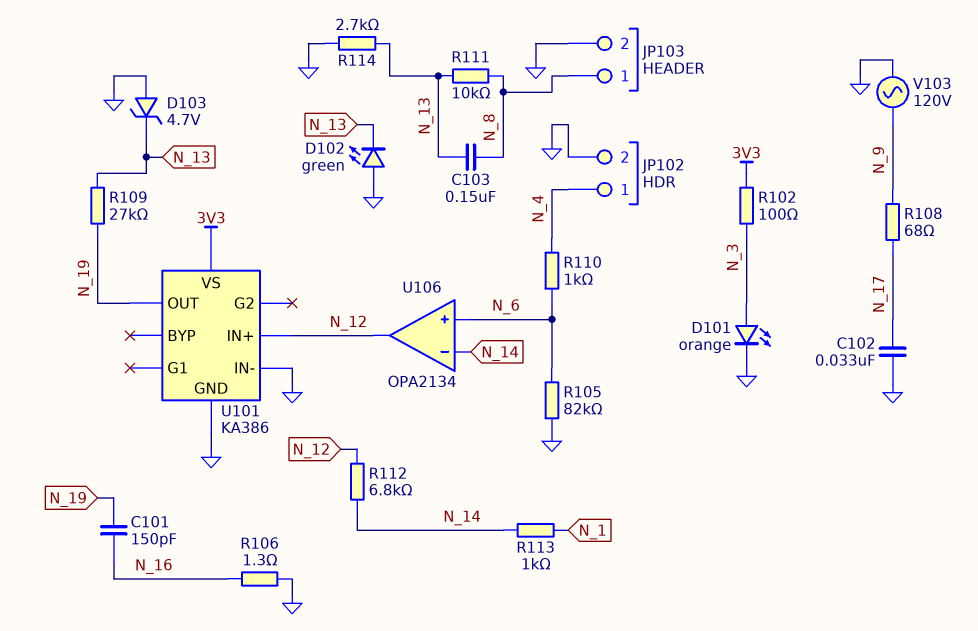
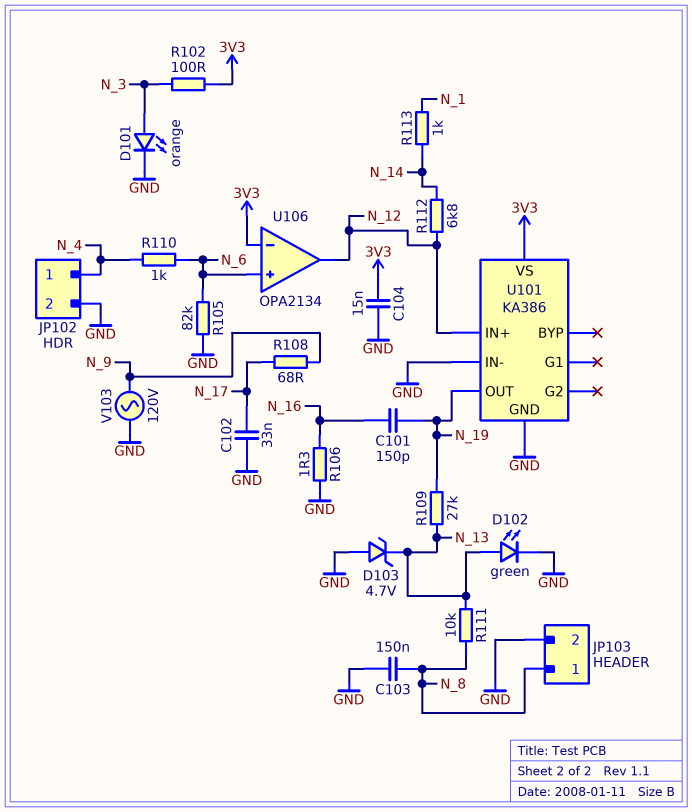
C103: 150nF (N_8, N_13) -> 150nF (GND, N_8)
C104: none -> 15nF (3V3, GND)
D102: LED green (A GND, K N_13) -> LED green (A N_13, K GND)
R114: 2.7k (GND, N_13) -> none
U106 pin in-: N_14 -> 3V3

